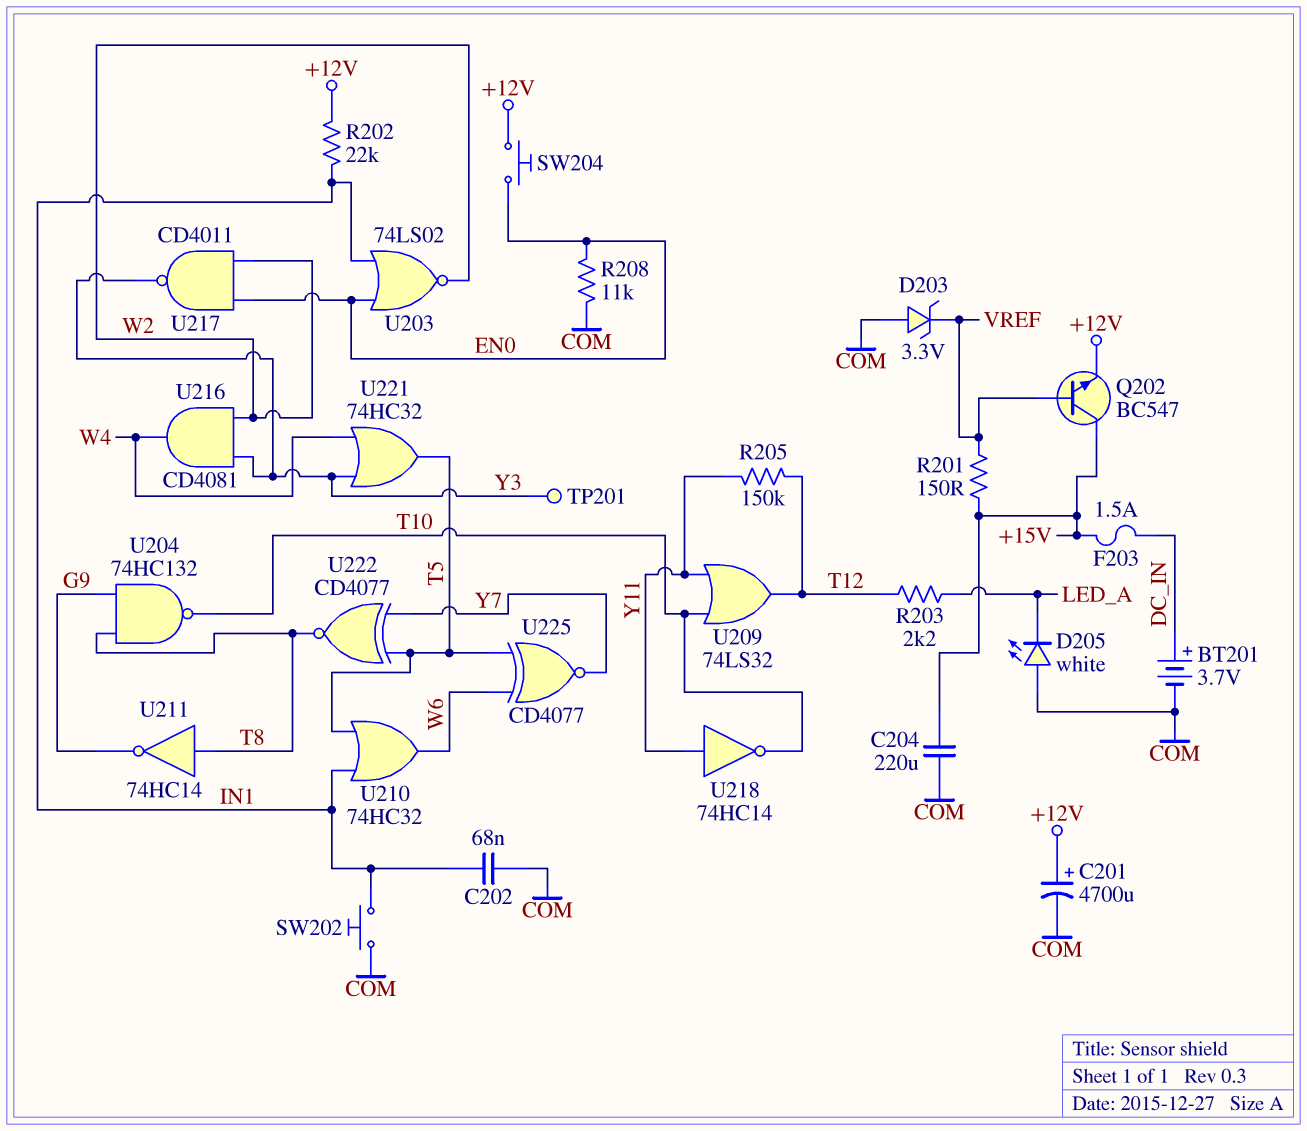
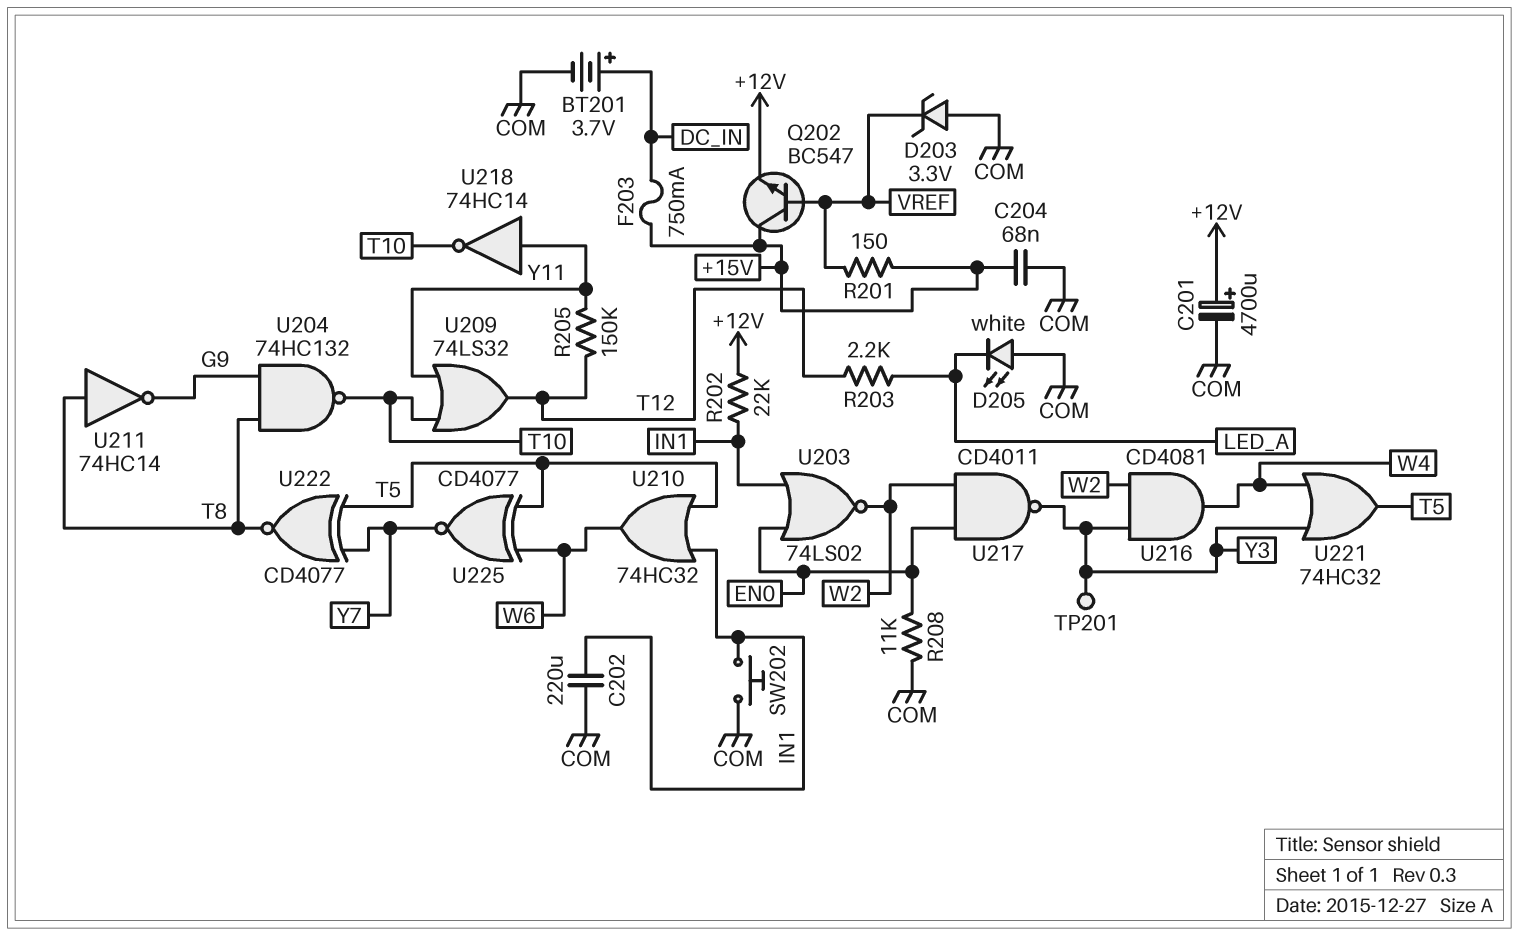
C202: 68nF (COM, IN1) -> 220uF (COM, IN1)
C204: 220uF (+15V, COM) -> 68nF (+15V, COM)
F203: 1.5A (+15V, DC_IN) -> 750mA (+15V, DC_IN)
SW204: button (+12V, EN0) -> none

